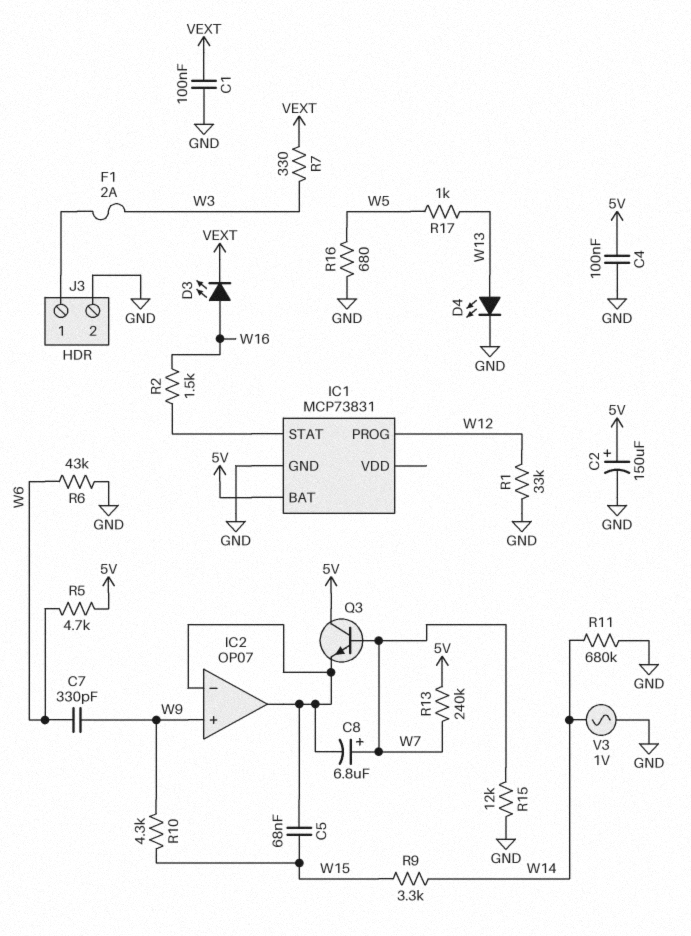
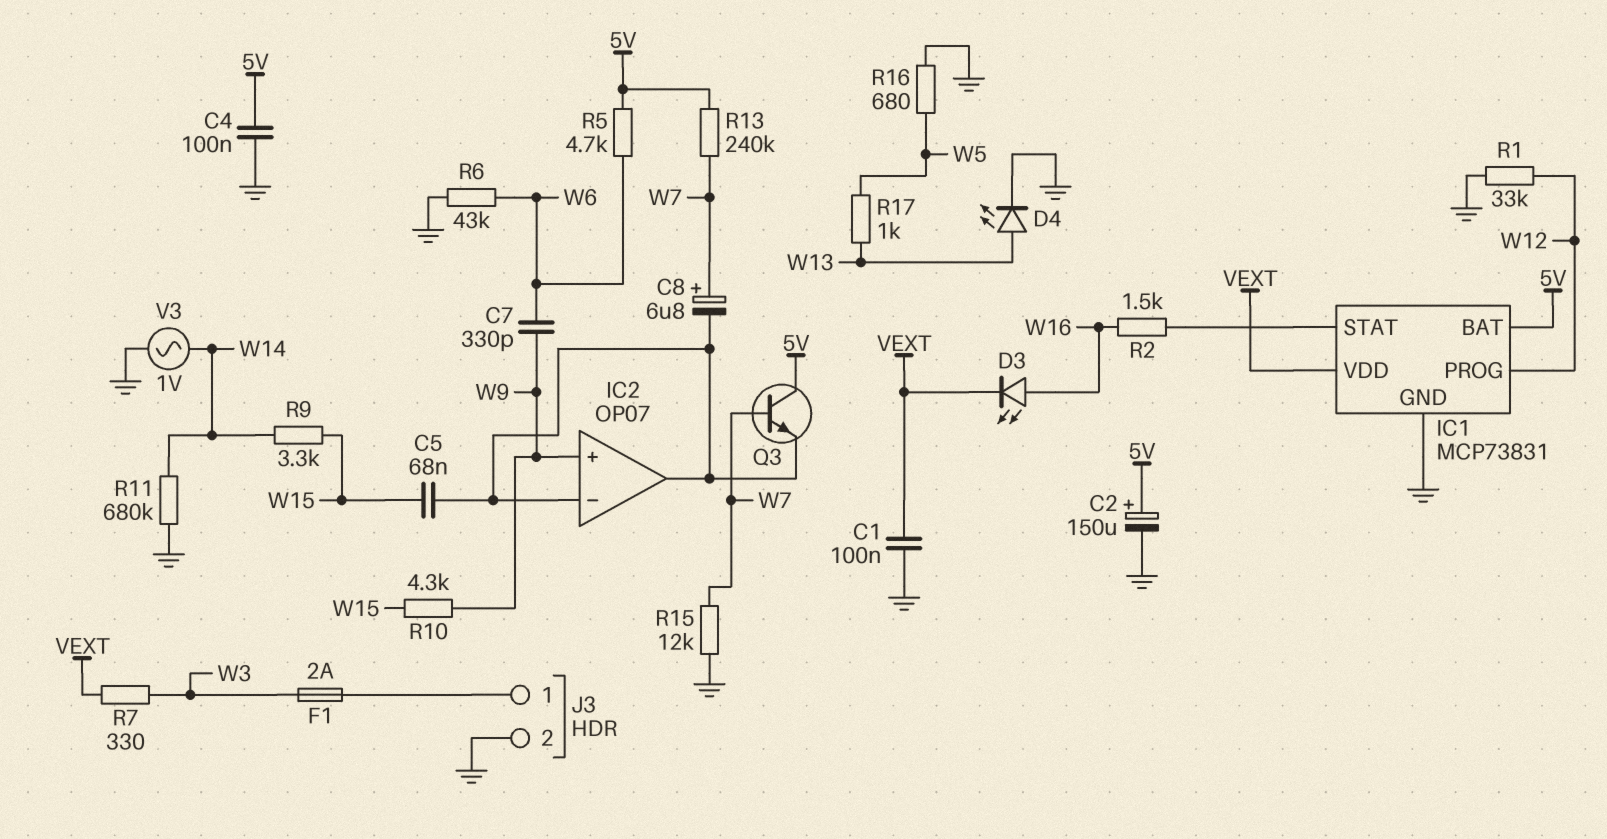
IC1 pin VDD: none -> VEXT

